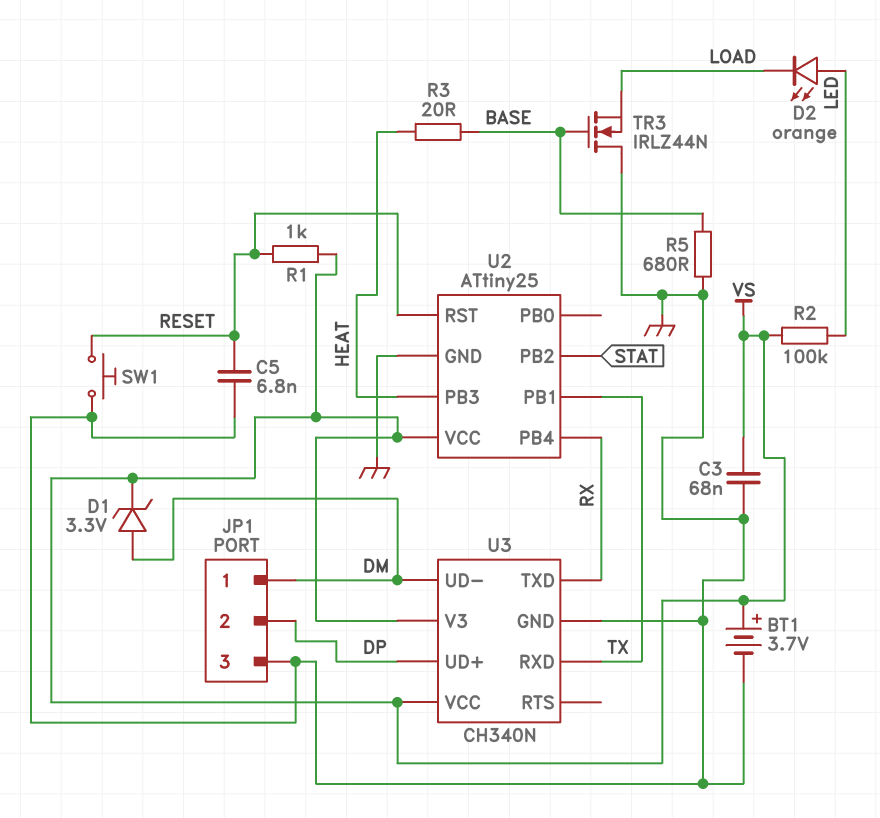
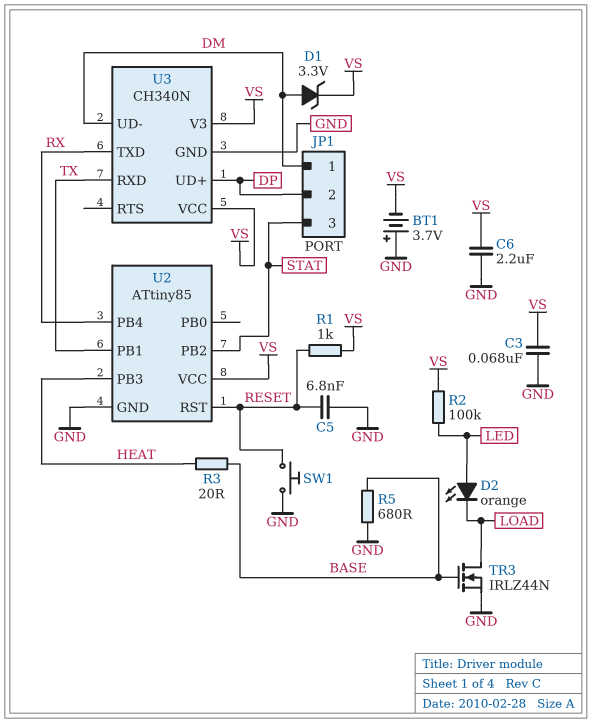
BT1: 3.7V (plus VS, minus GND) -> 3.7V (plus GND, minus VS)
C6: none -> 2.2uF (GND, VS)
JP1 pin 3: GND -> STAT
TR3: NMOS IRLZ44N (G BASE, D GND, S LOAD) -> NMOS IRLZ44N (G BASE, D LOAD, S GND)
U2: ATtiny25 -> ATtiny85

